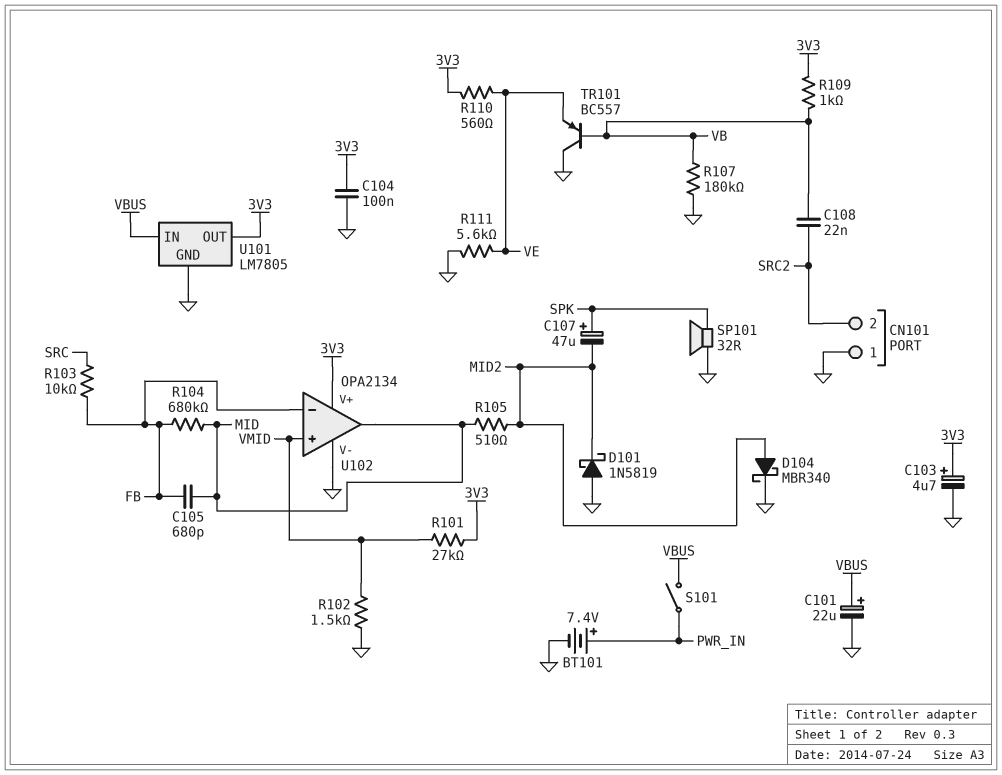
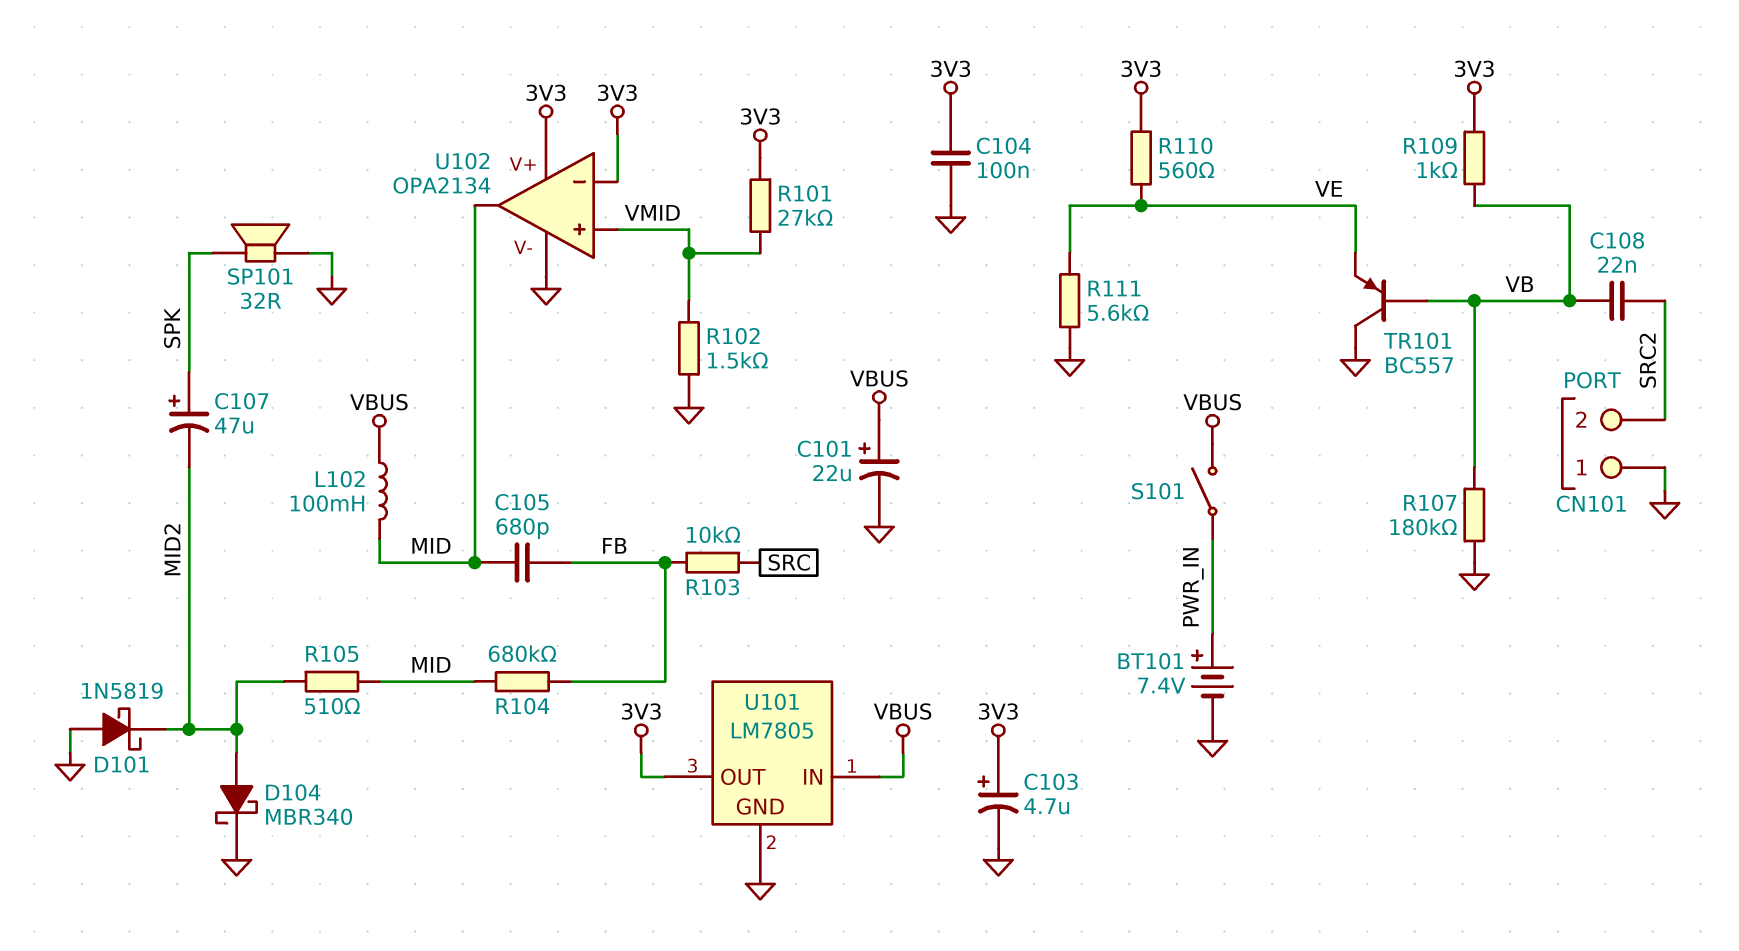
L102: none -> 100mH (MID, VBUS)
U102 pin in-: FB -> 3V3

